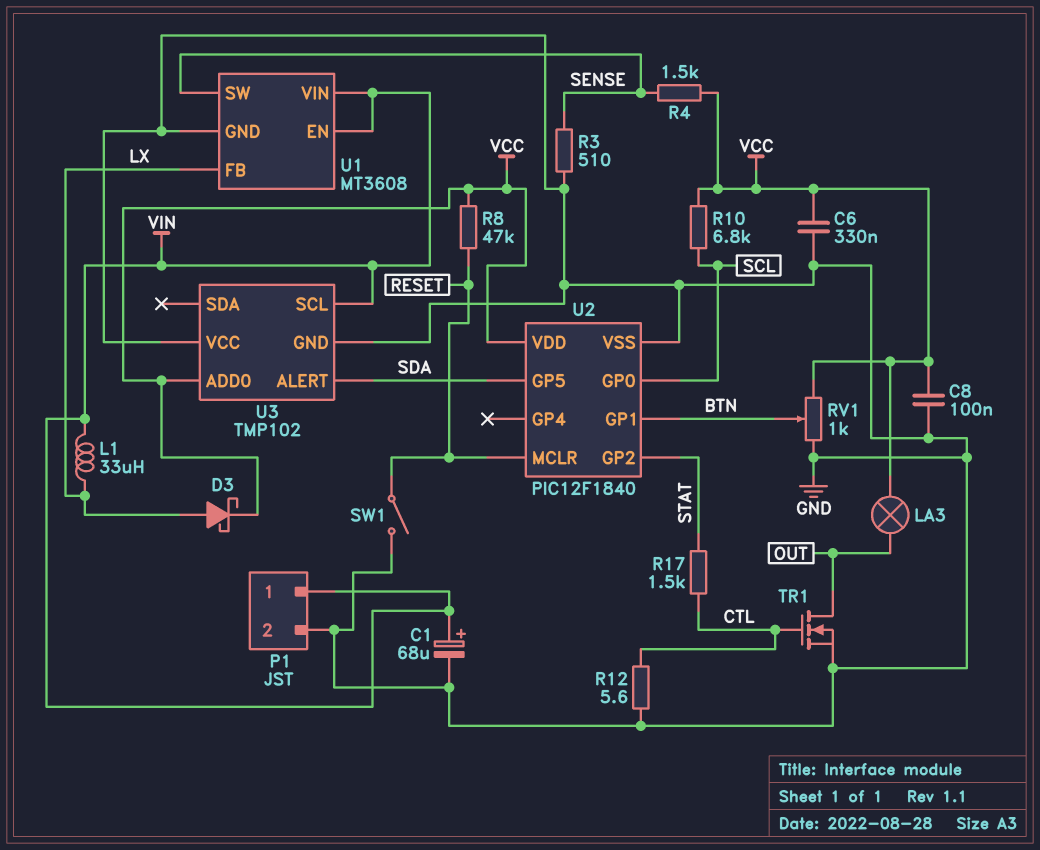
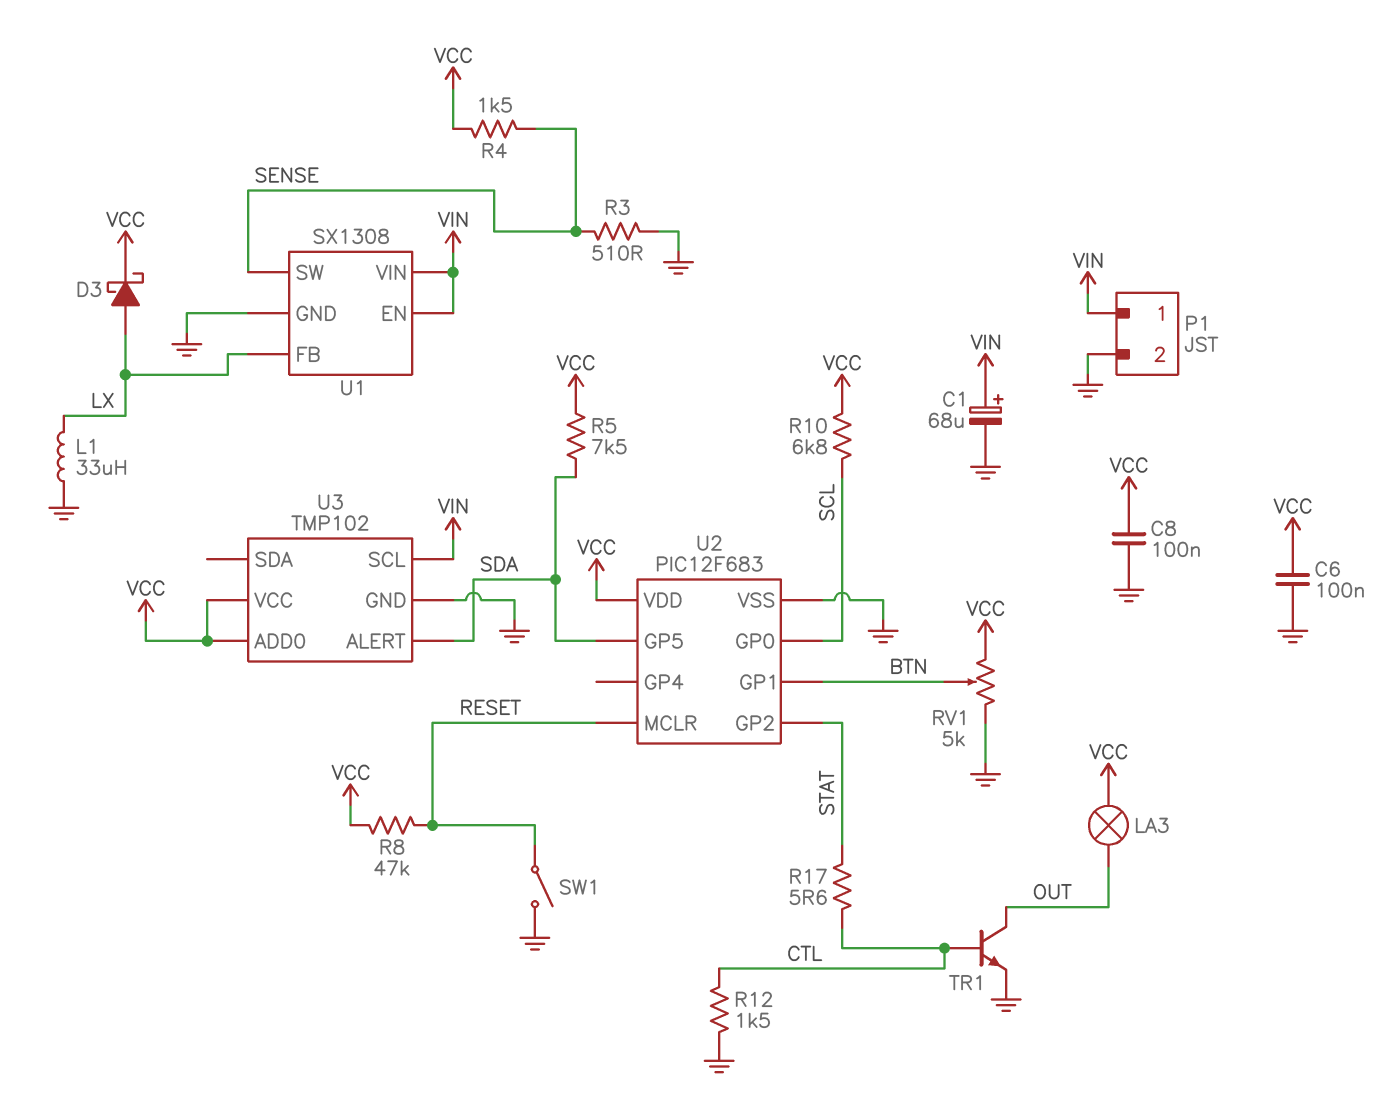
C6: 330nF (GND, VCC) -> 100nF (GND, VCC)
L1: 33uH (LX, VIN) -> 33uH (GND, LX)
R5: none -> 7.5k (SDA, VCC)
R12: 5.6 (CTL, GND) -> 1.5k (CTL, GND)
R17: 1.5k (CTL, STAT) -> 5.6 (CTL, STAT)
RV1: 1k (GND, VCC, wiper BTN) -> 5k (GND, VCC, wiper BTN)
TR1: NMOS (G CTL, D OUT, S GND) -> NPN (B CTL, C OUT, E GND)
U1: MT3608 -> SX1308
U2: PIC12F1840 -> PIC12F683
U3 pin VCC: GND -> VCC

